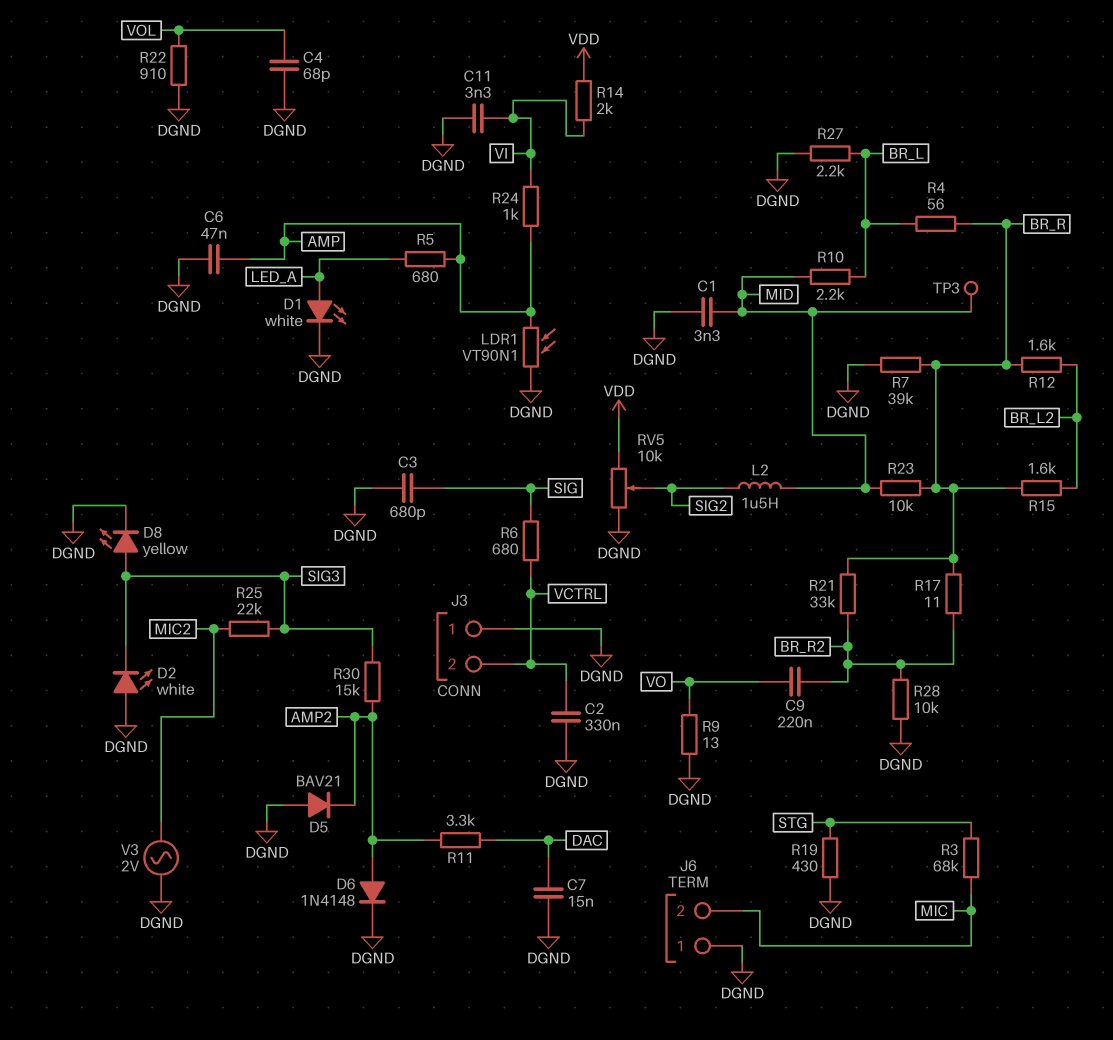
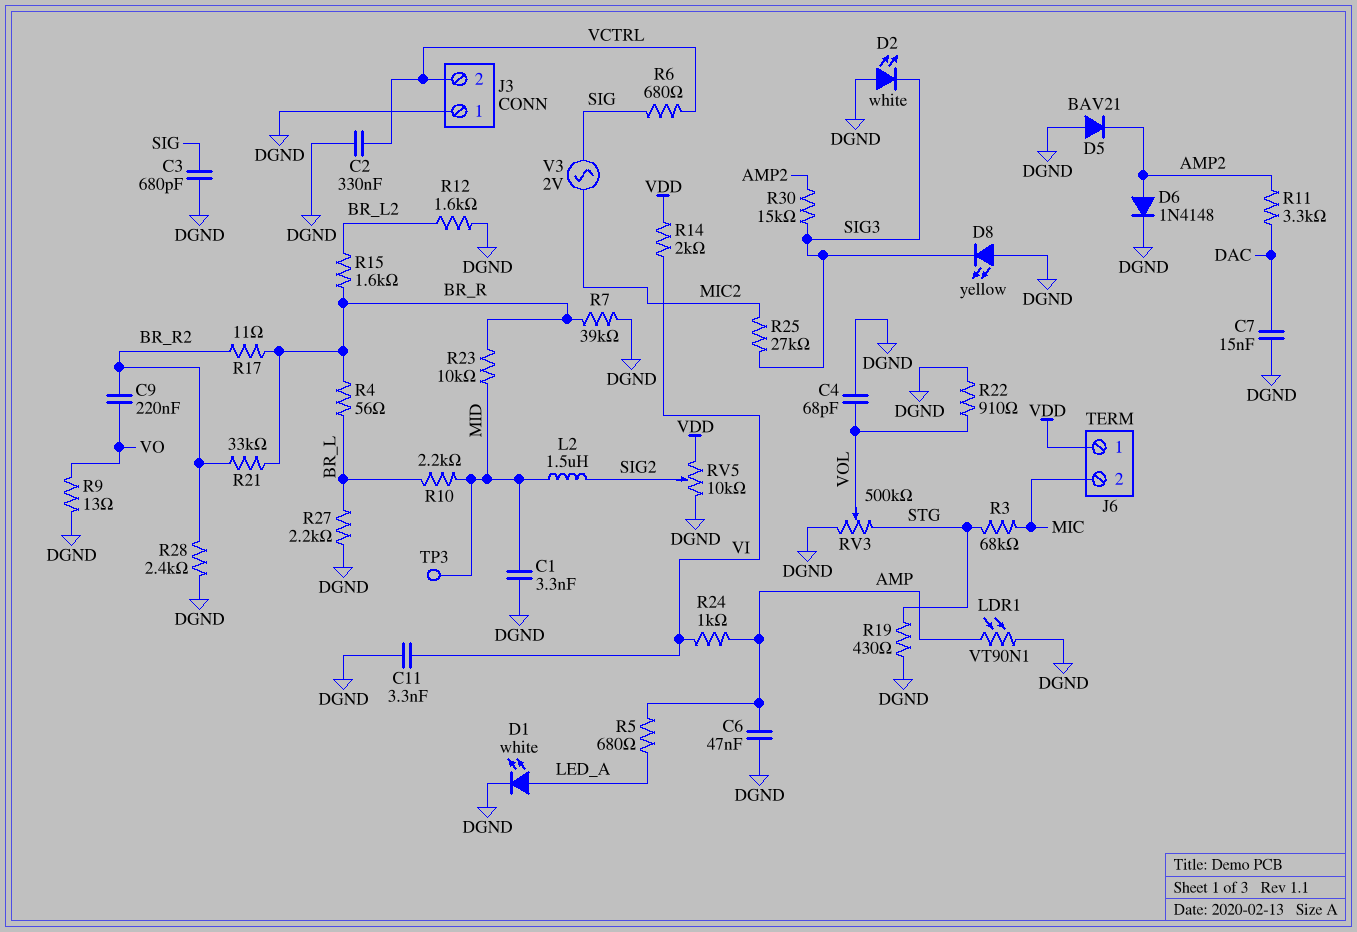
D8: LED yellow (A SIG3, K DGND) -> LED yellow (A DGND, K SIG3)
J6 pin 1: DGND -> VDD
R12: 1.6k (BR_L2, BR_R) -> 1.6k (BR_L2, DGND)
R25: 22k (MIC2, SIG3) -> 27k (MIC2, SIG3)
R28: 10k (BR_R2, DGND) -> 2.4k (BR_R2, DGND)
RV3: none -> 500k (DGND, STG, wiper VOL)
V3: AC 2V (DGND, MIC2) -> AC 2V (MIC2, SIG)

